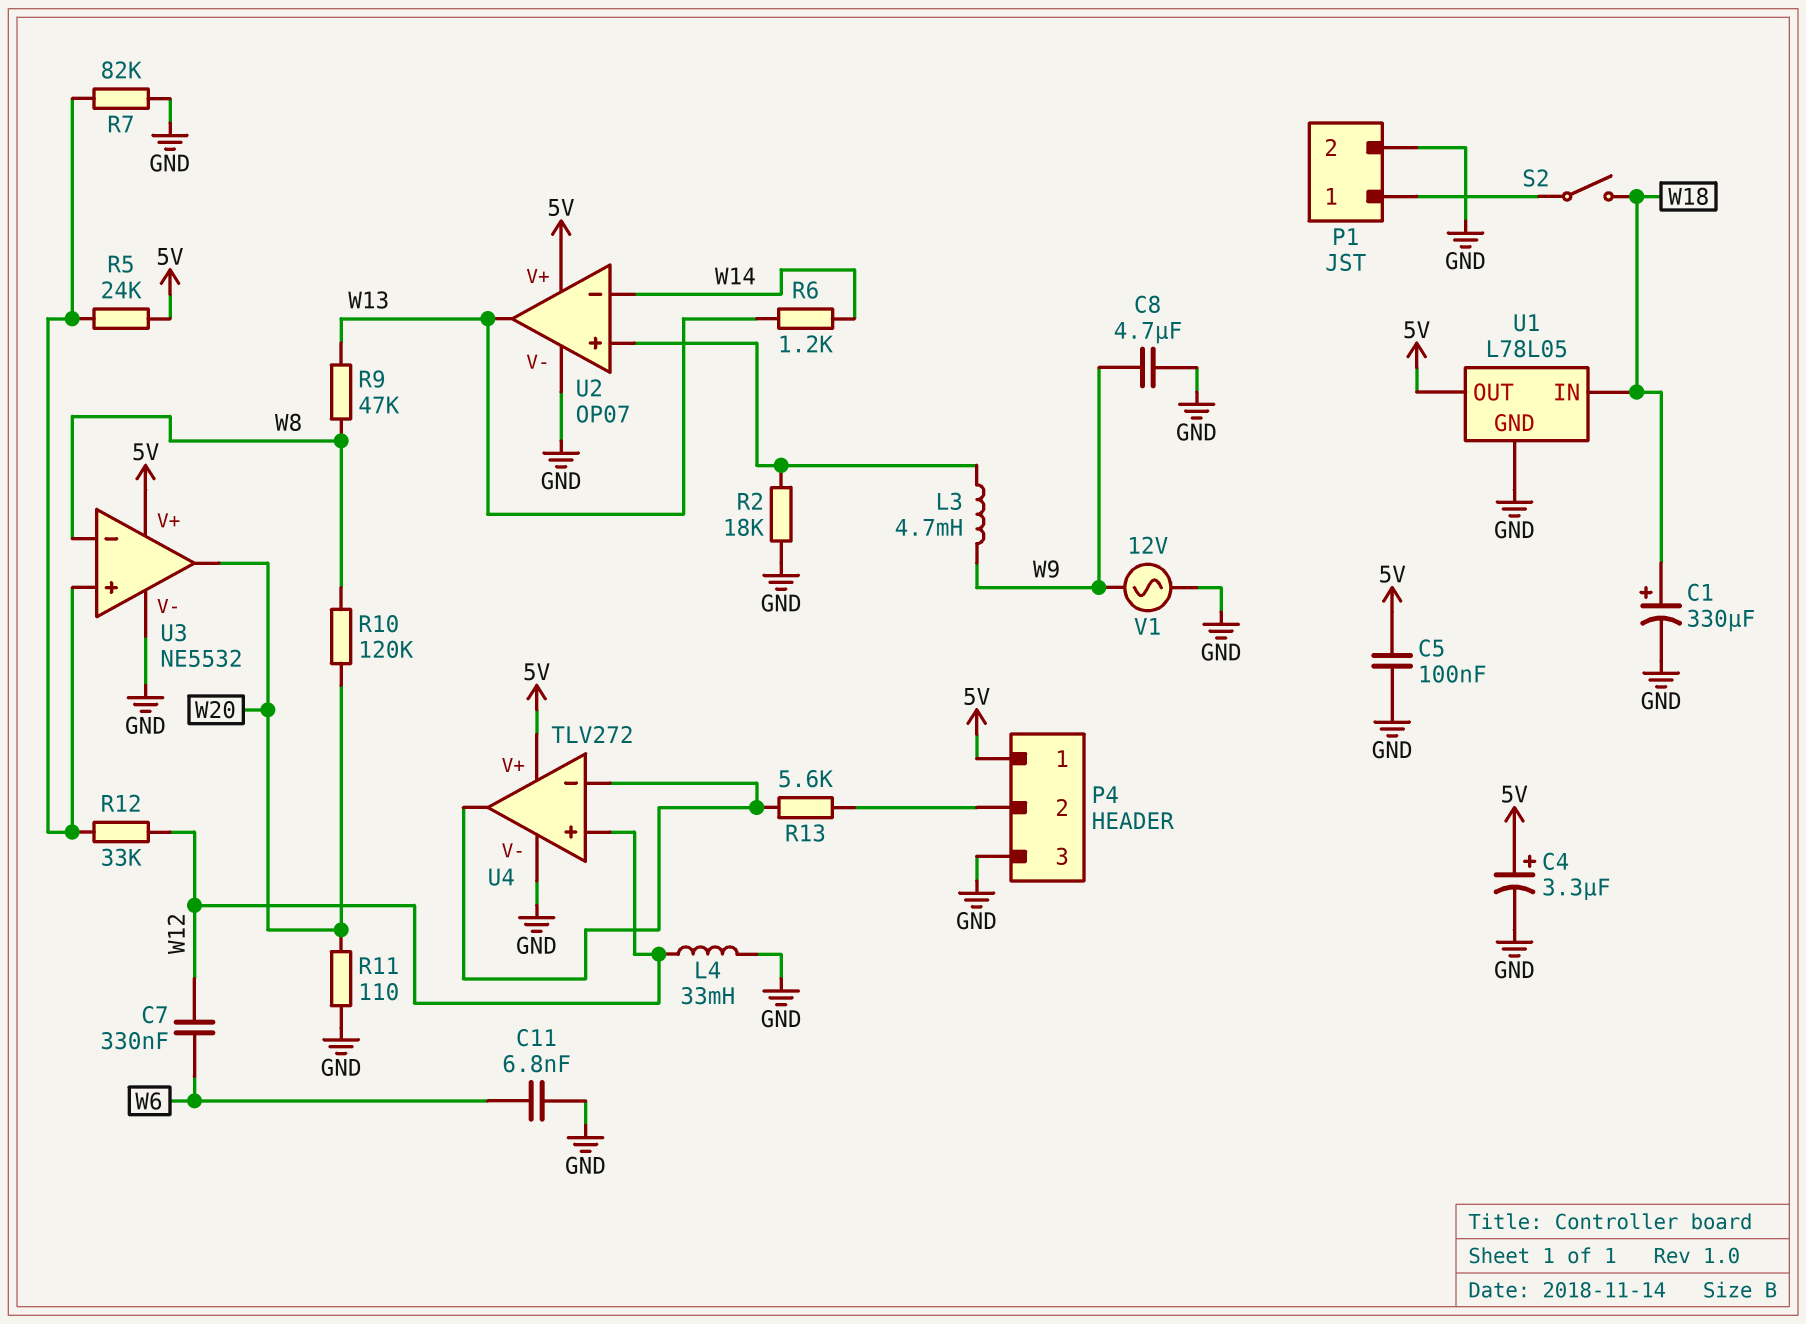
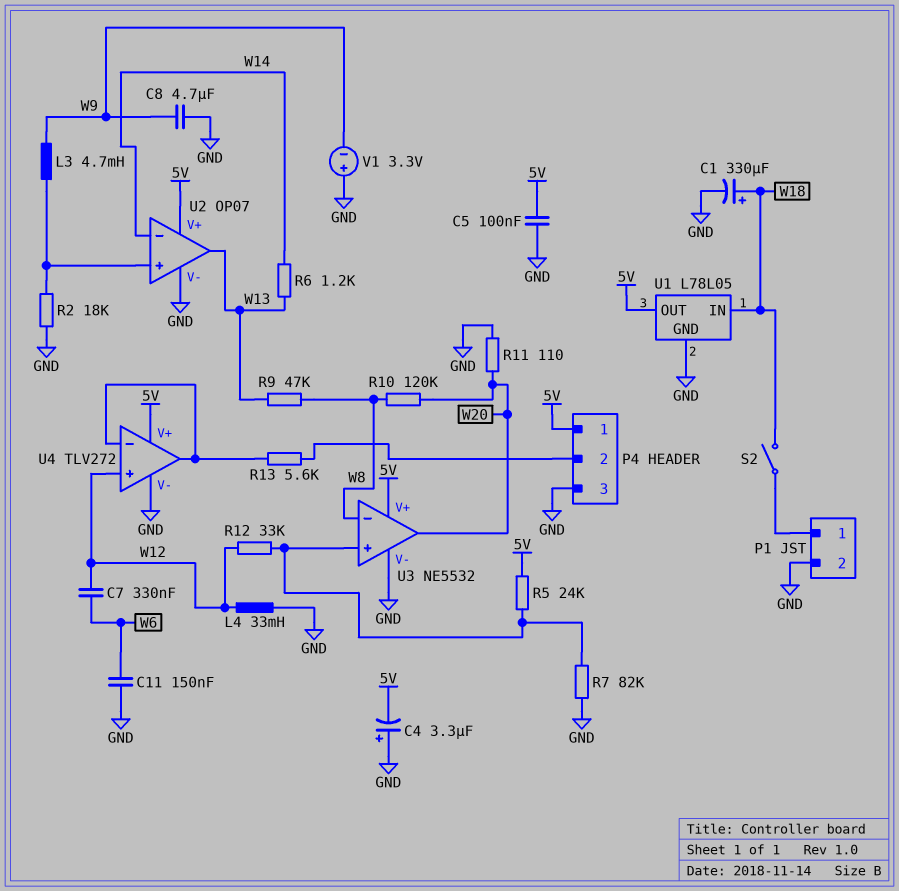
C4: 3.3uF (plus 5V, minus GND) -> 3.3uF (plus GND, minus 5V)
C11: 6.8nF (GND, W6) -> 150nF (GND, W6)
V1: AC 12V (GND, W9) -> 3.3V (plus GND, minus W9)

